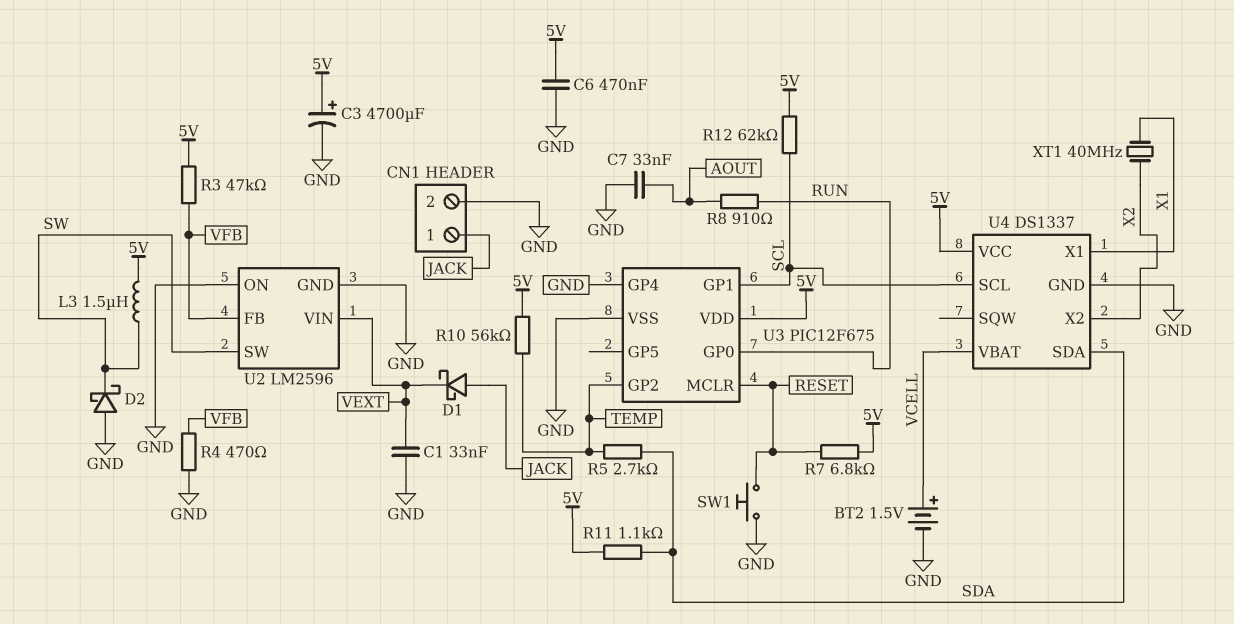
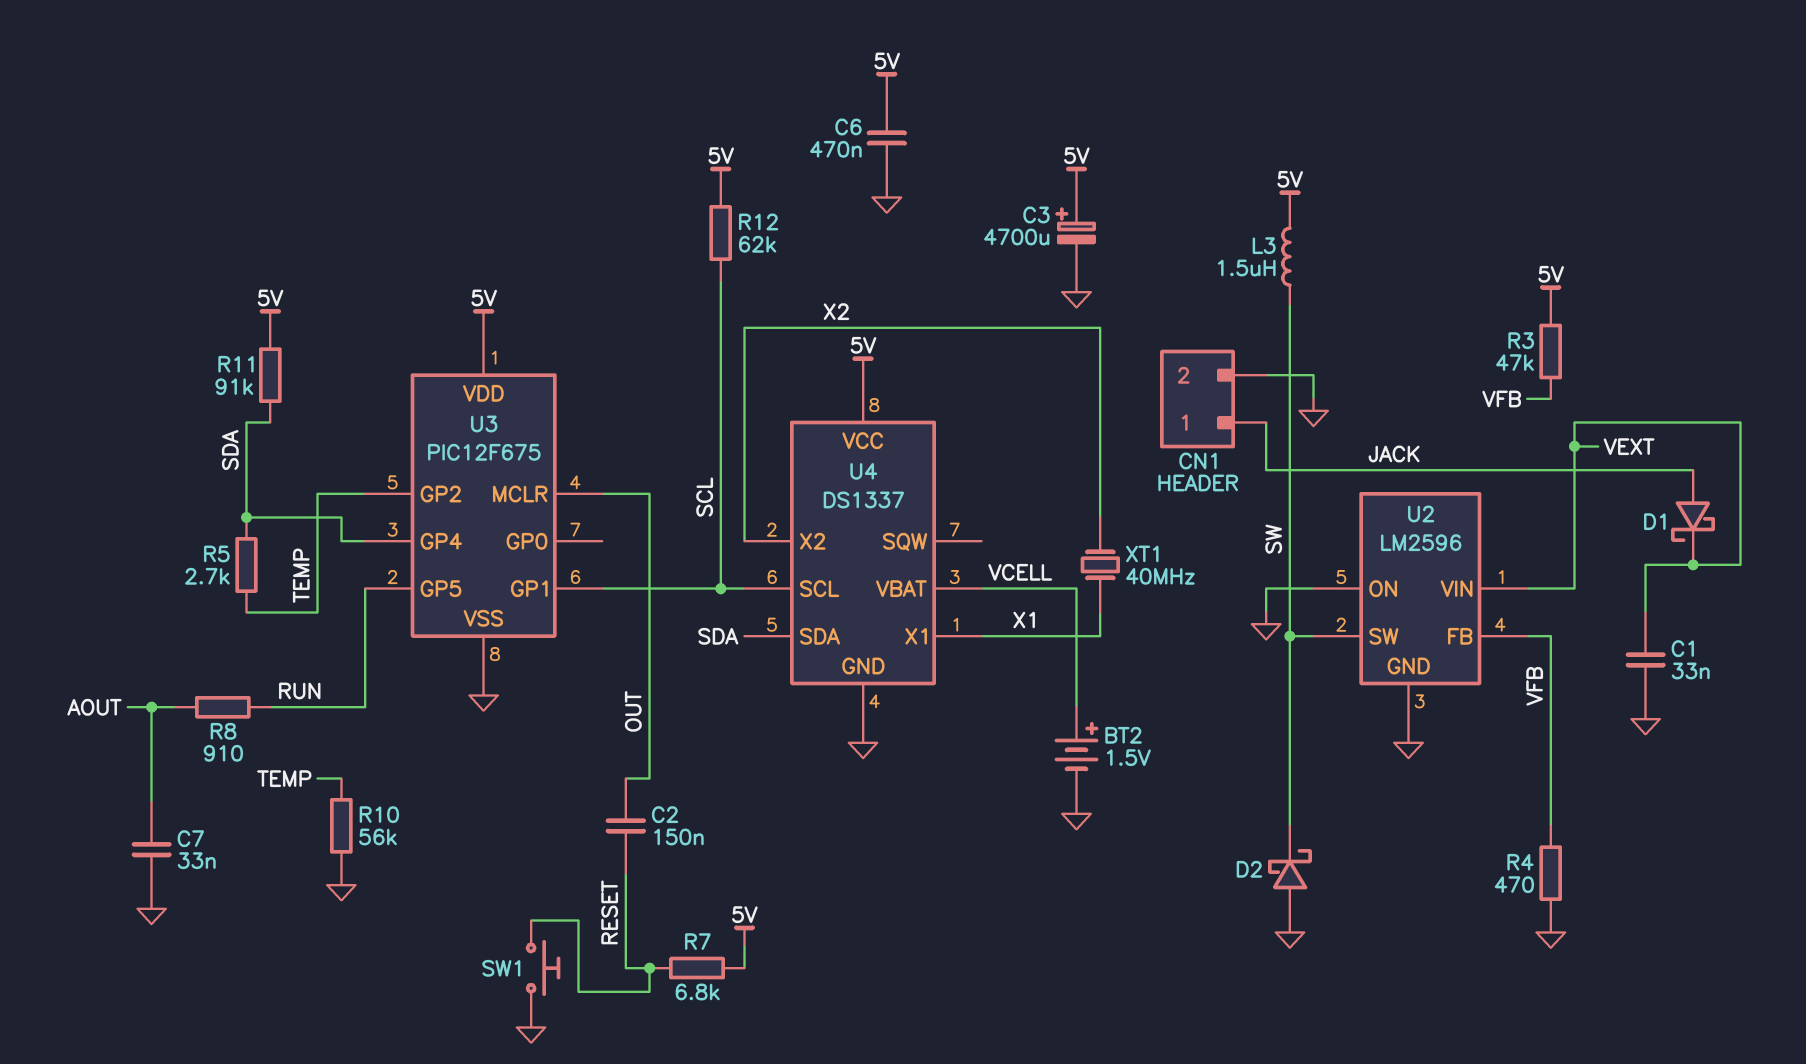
C2: none -> 150nF (OUT, RESET)
R10: 56k (5V, TEMP) -> 56k (GND, TEMP)
R11: 1.1k (5V, SDA) -> 91k (5V, SDA)
U3 pin GP0: RUN -> none
U3 pin GP4: GND -> SDA
U3 pin GP5: none -> RUN
U3 pin MCLR: RESET -> OUT

